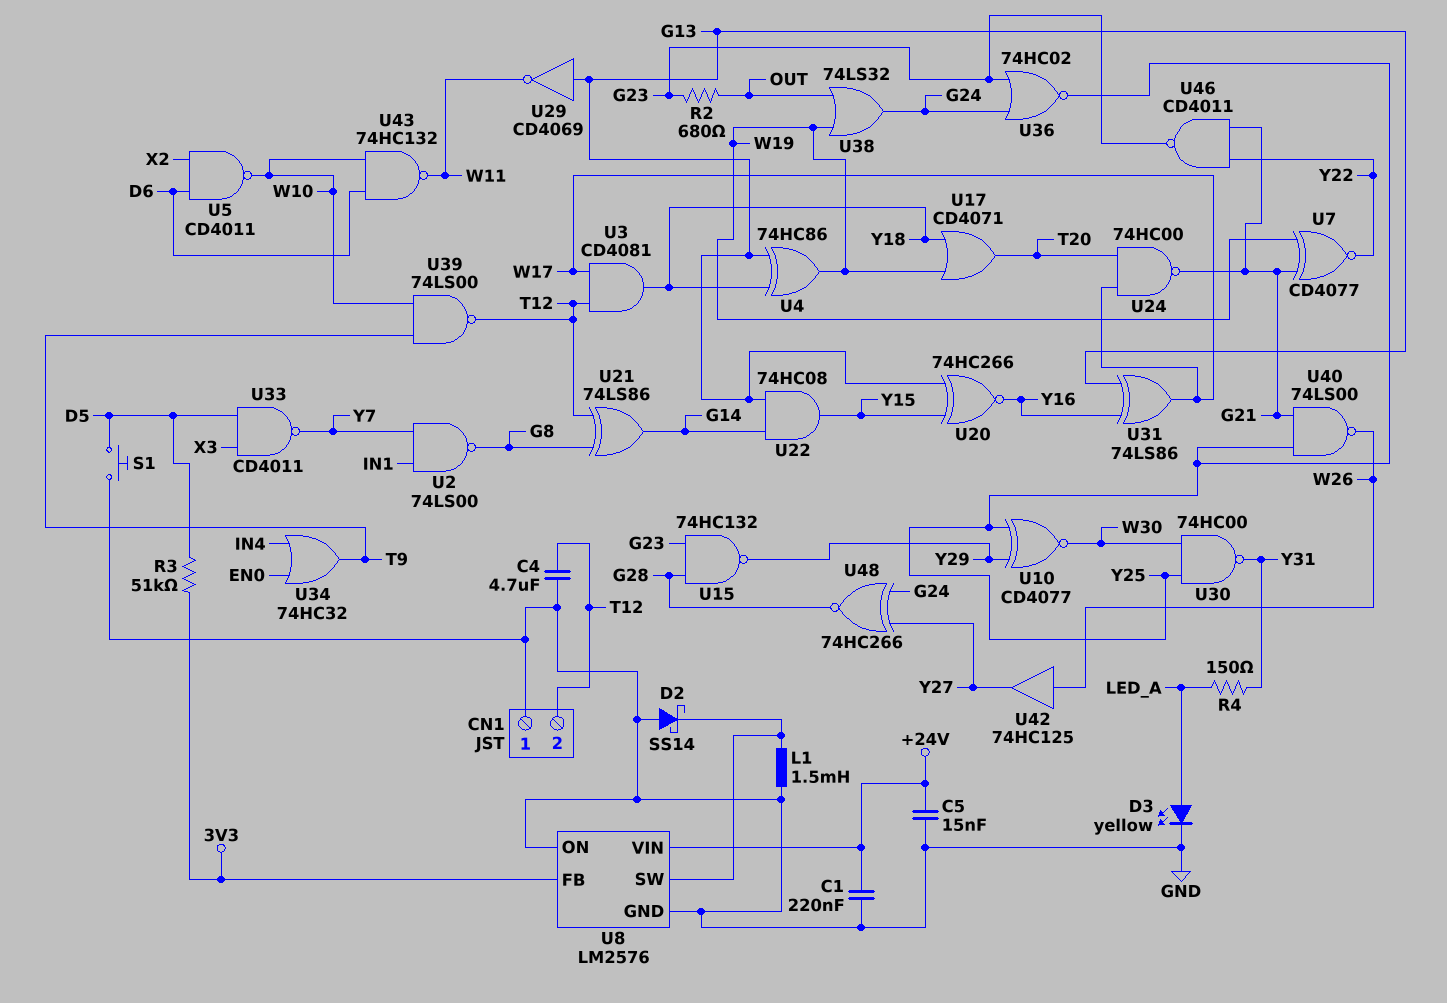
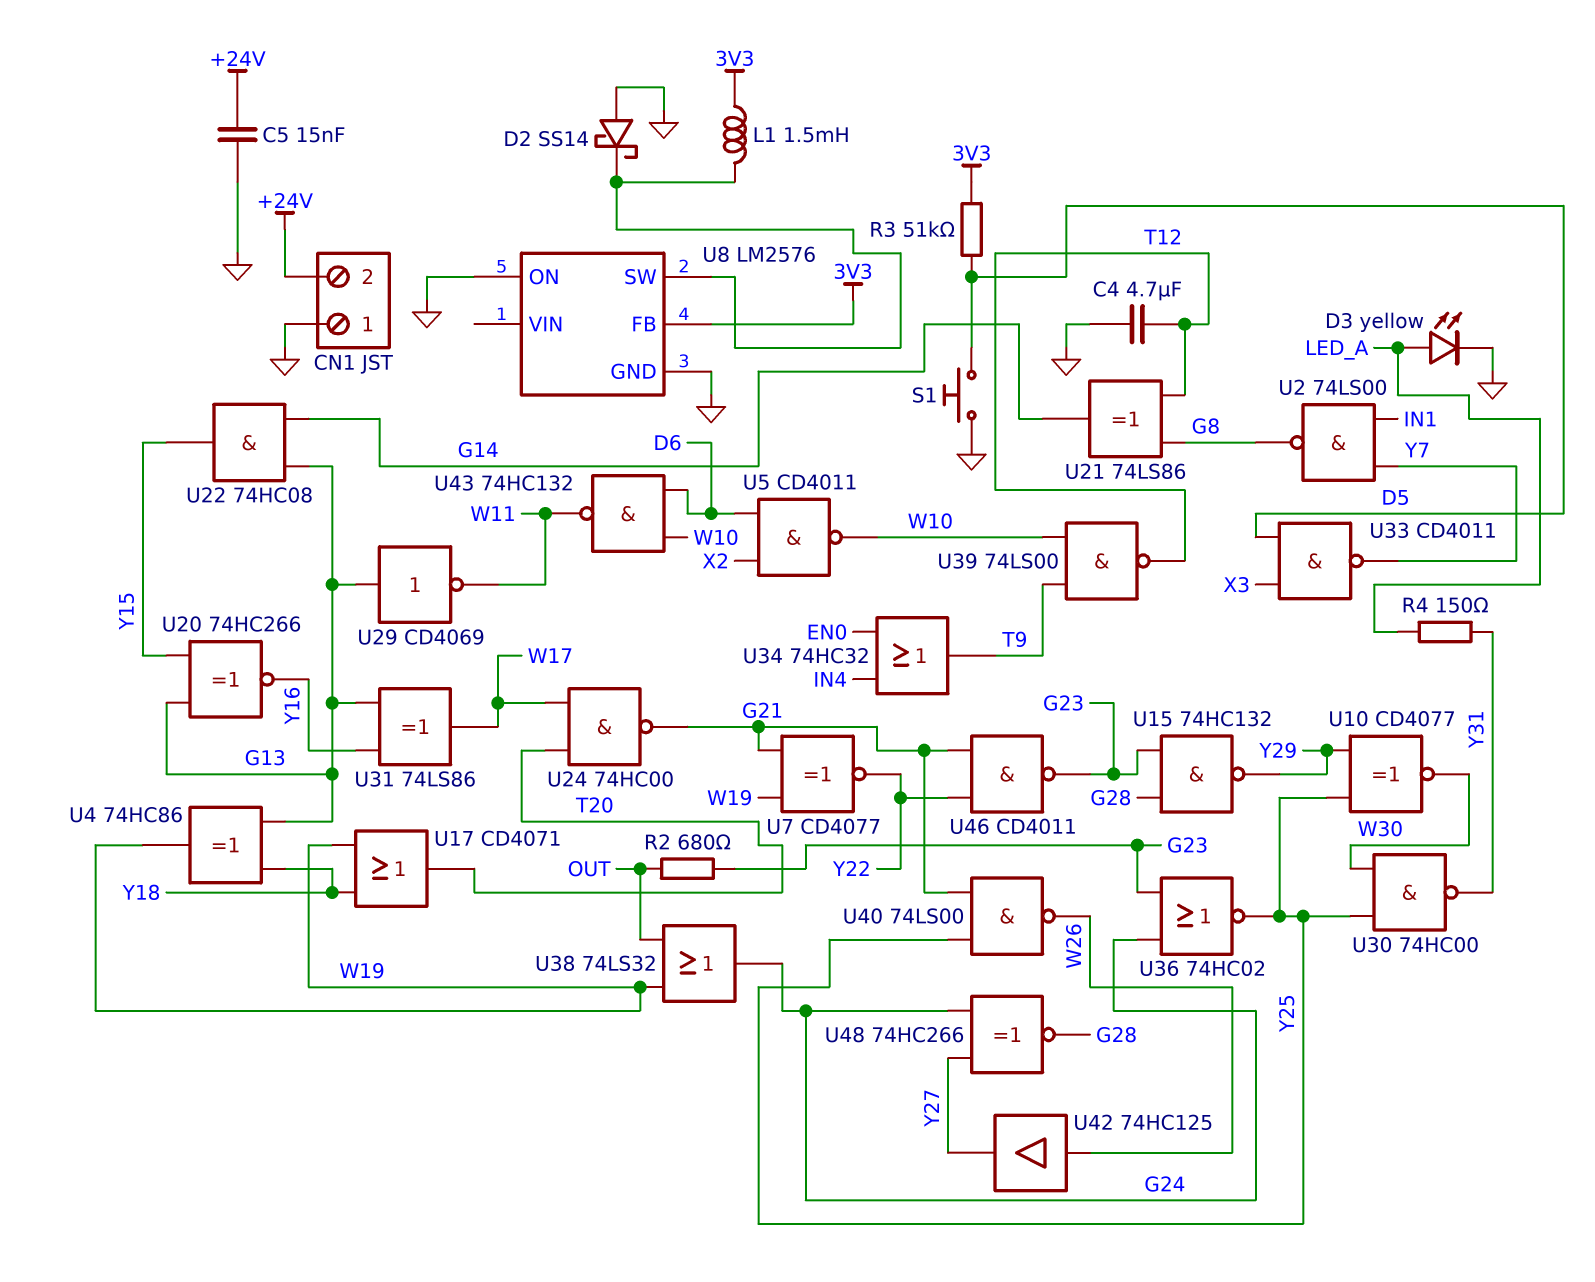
C1: 220nF (+24V, GND) -> none
CN1 pin 2: T12 -> +24V
L1: 1.5mH (GND, U8/SW) -> 1.5mH (3V3, U8/SW)
U3: AND CD4081 (in T12, in W17, out Y18) -> none
U8 pin VIN: +24V -> none

